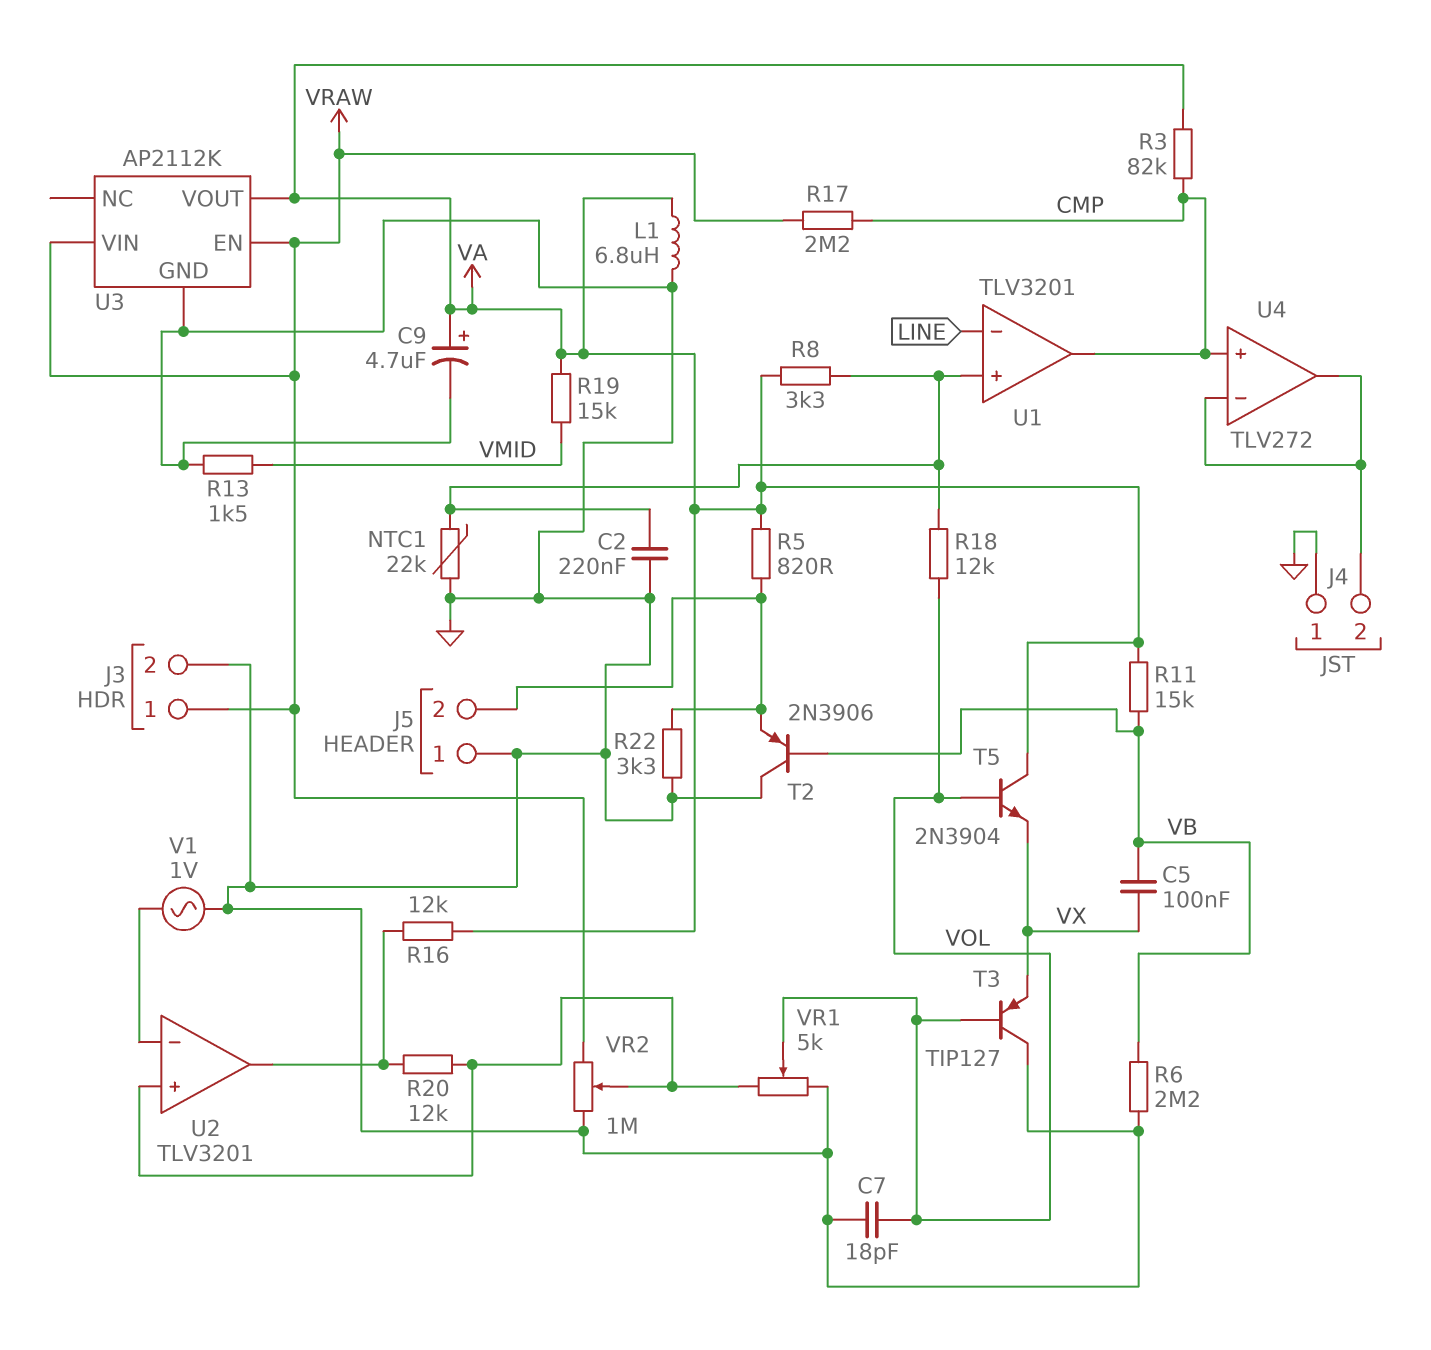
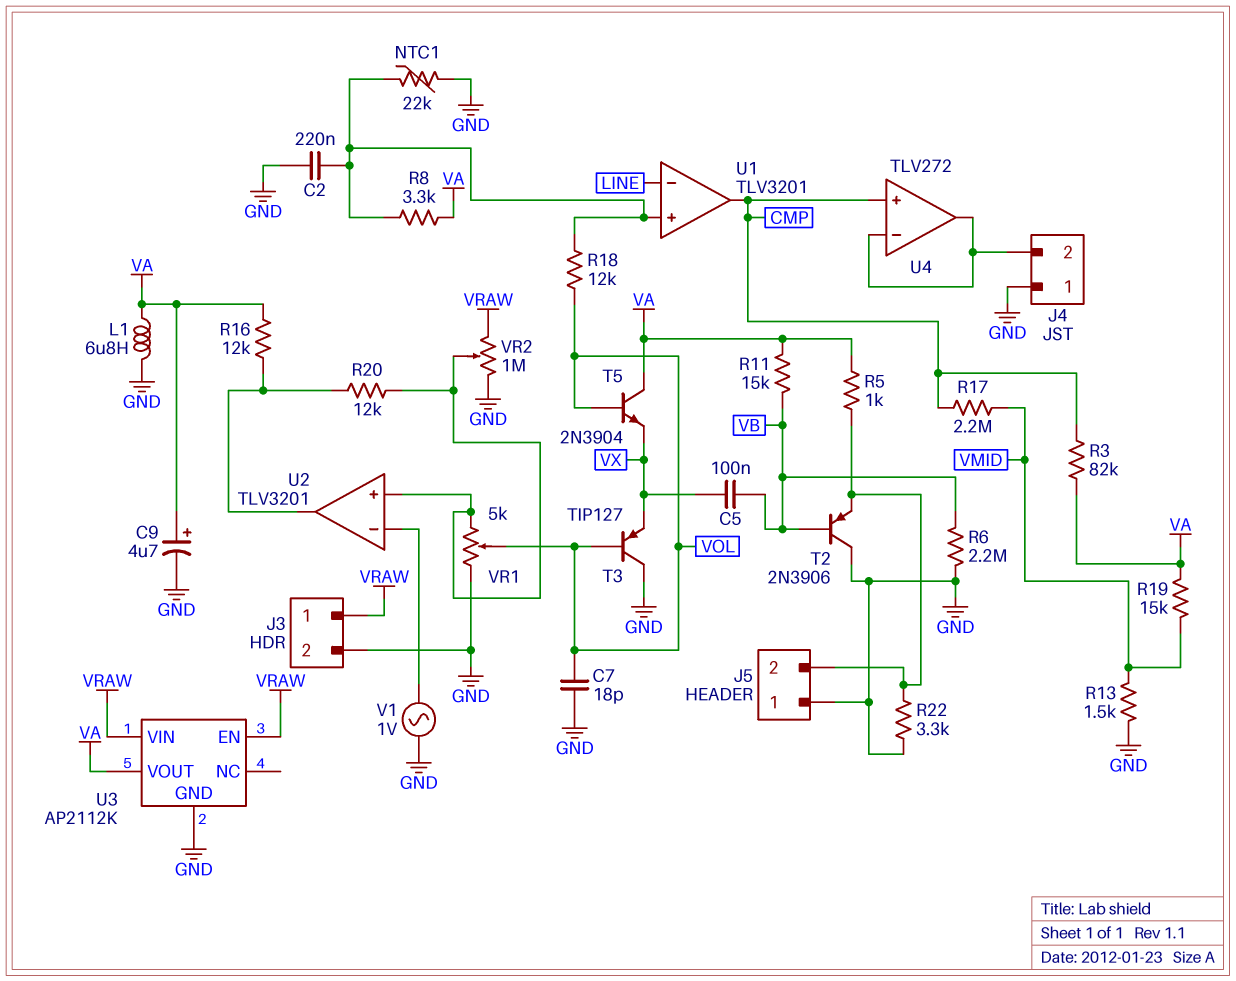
R5: 820 (J5/2, VA) -> 1k (J5/2, VA)
R17: 2.2M (CMP, VRAW) -> 2.2M (CMP, VMID)

